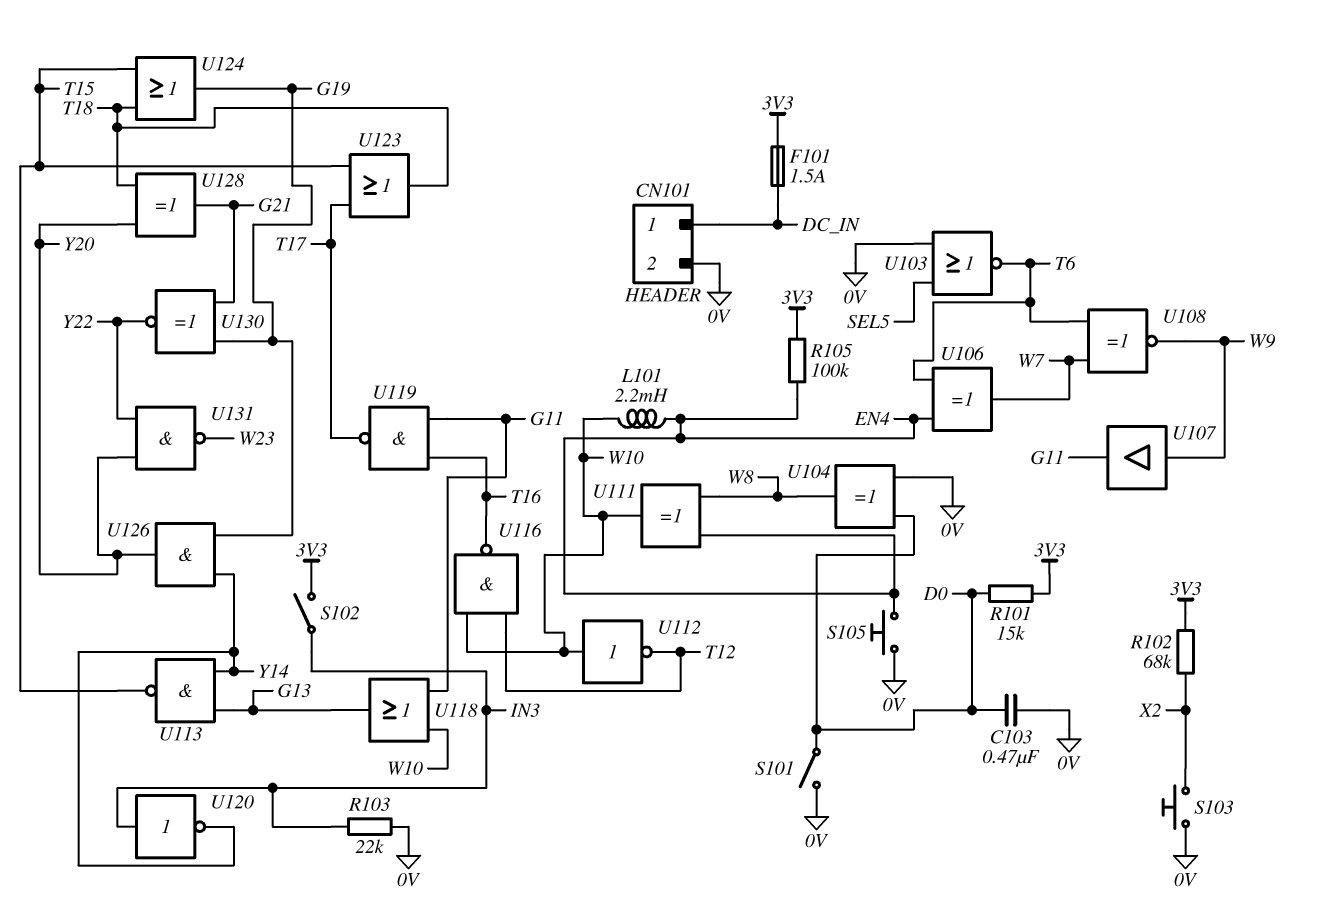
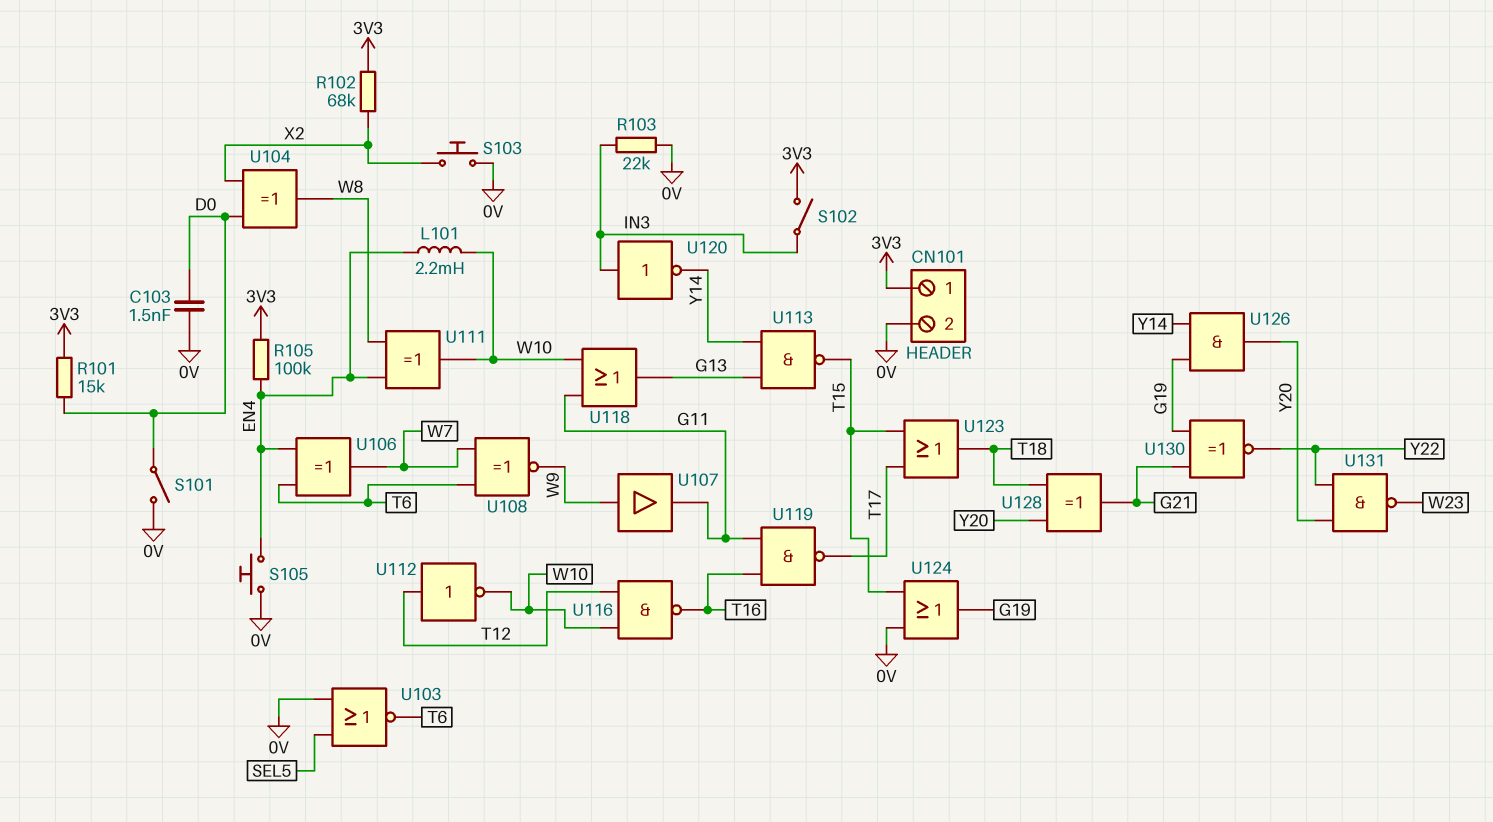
C103: 470nF (0V, D0) -> 1.5nF (0V, D0)
CN101 pin 1: DC_IN -> 3V3
F101: 1.5A (3V3, DC_IN) -> none
U104: XOR (in 0V, in D0, out W8) -> XOR (in D0, in X2, out W8)
U112: NOT (in W10, out T12) -> NOT (in T12, out W10)
U124: OR (in T15, in T18, out G19) -> OR (in 0V, in T15, out G19)

